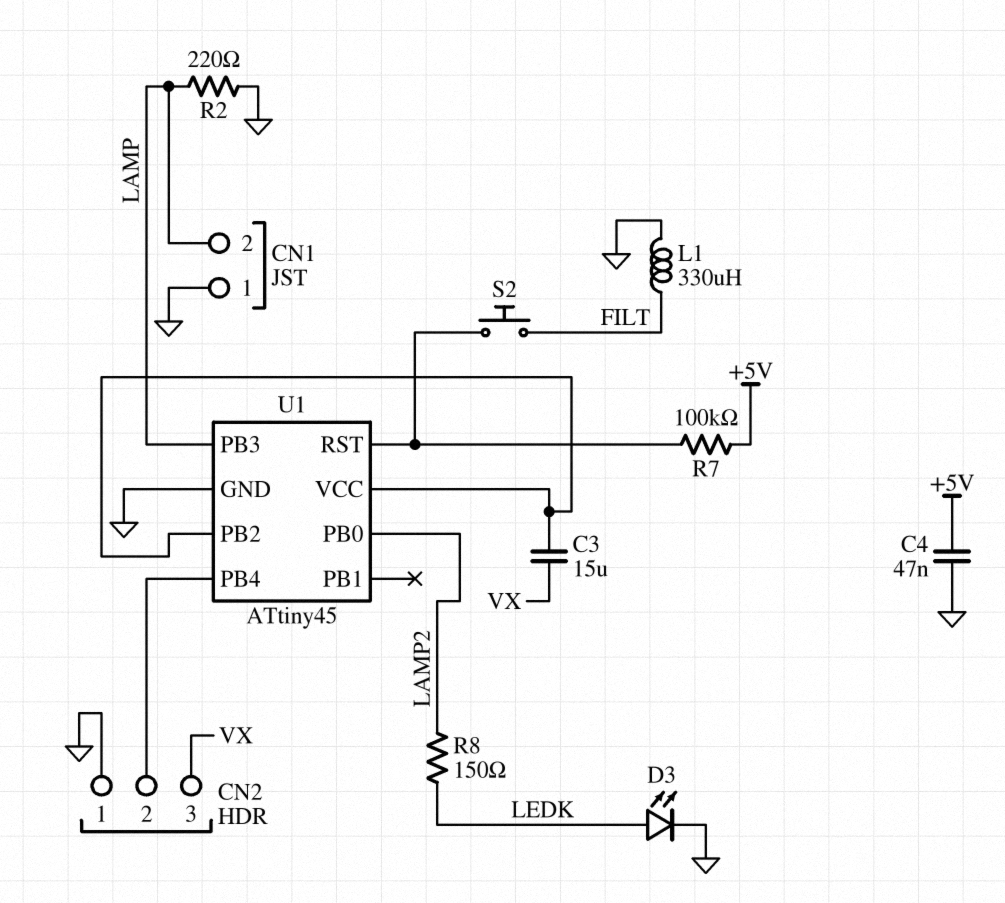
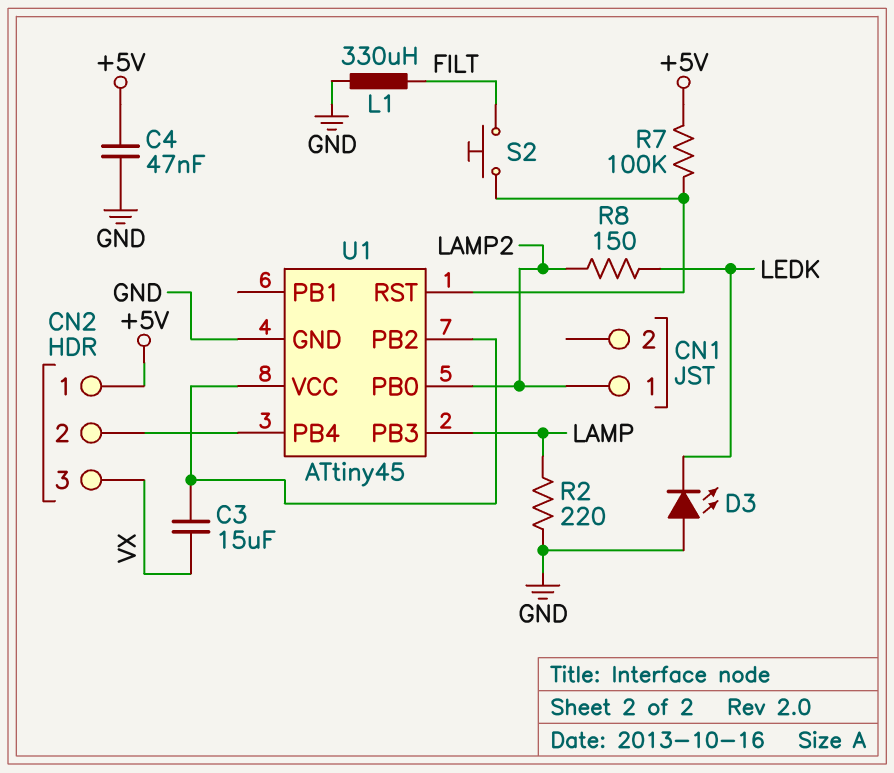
CN1 pin 1: GND -> LAMP2
CN1 pin 2: LAMP -> none
CN2 pin 1: GND -> +5V
D3: LED (A LEDK, K GND) -> LED (A GND, K LEDK)

